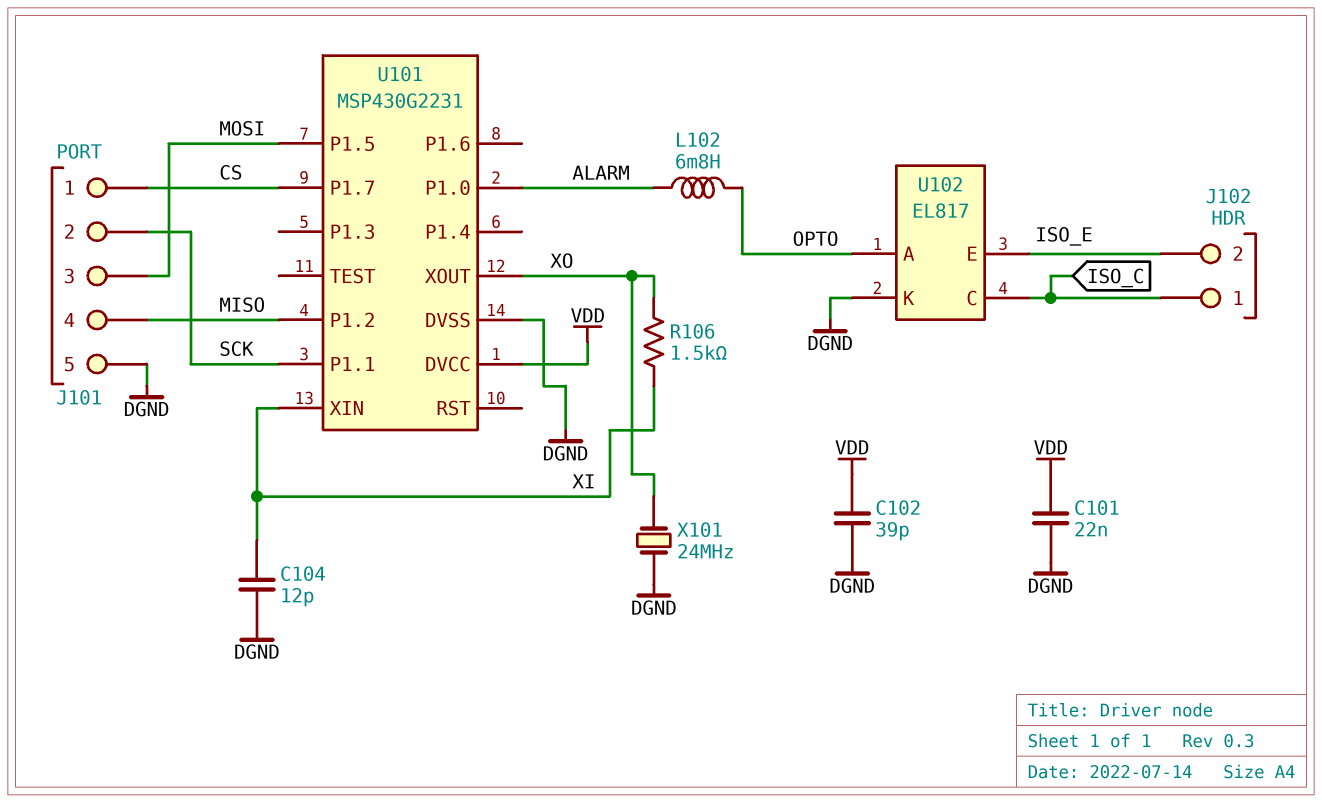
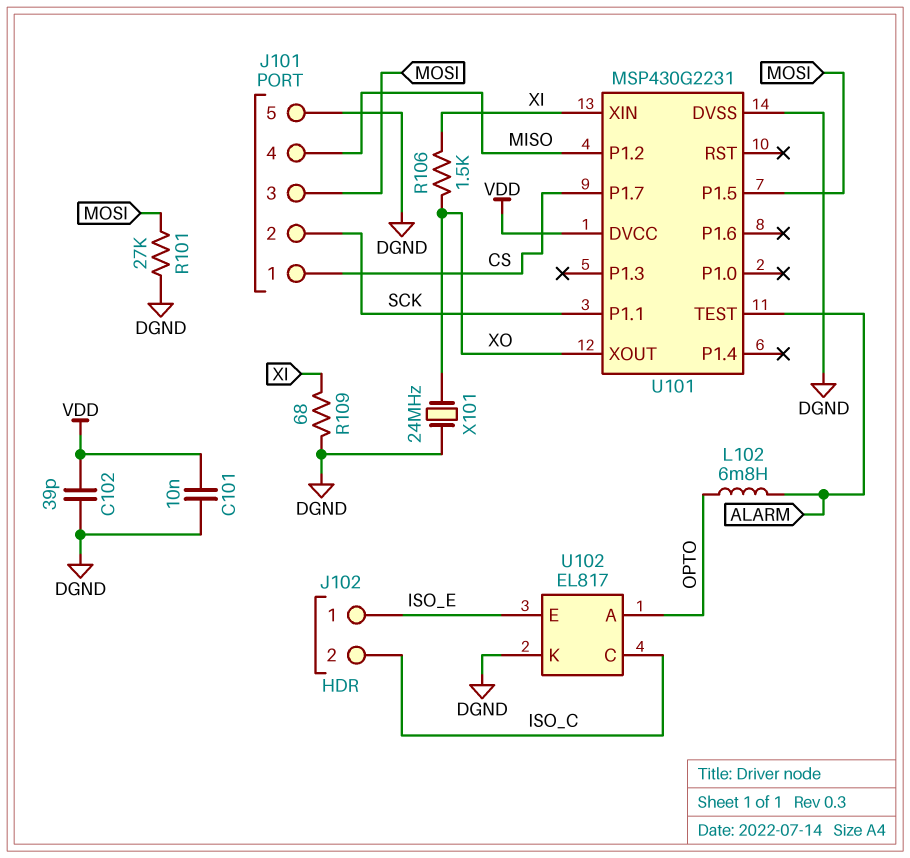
C101: 22nF (DGND, VDD) -> 10nF (DGND, VDD)
C104: 12pF (DGND, XI) -> none
J102 pin 1: ISO_C -> ISO_E
J102 pin 2: ISO_E -> ISO_C
R101: none -> 27k (DGND, MOSI)
R109: none -> 68 (DGND, XI)
U101 pin P1.0: ALARM -> none
U101 pin TEST: none -> ALARM

